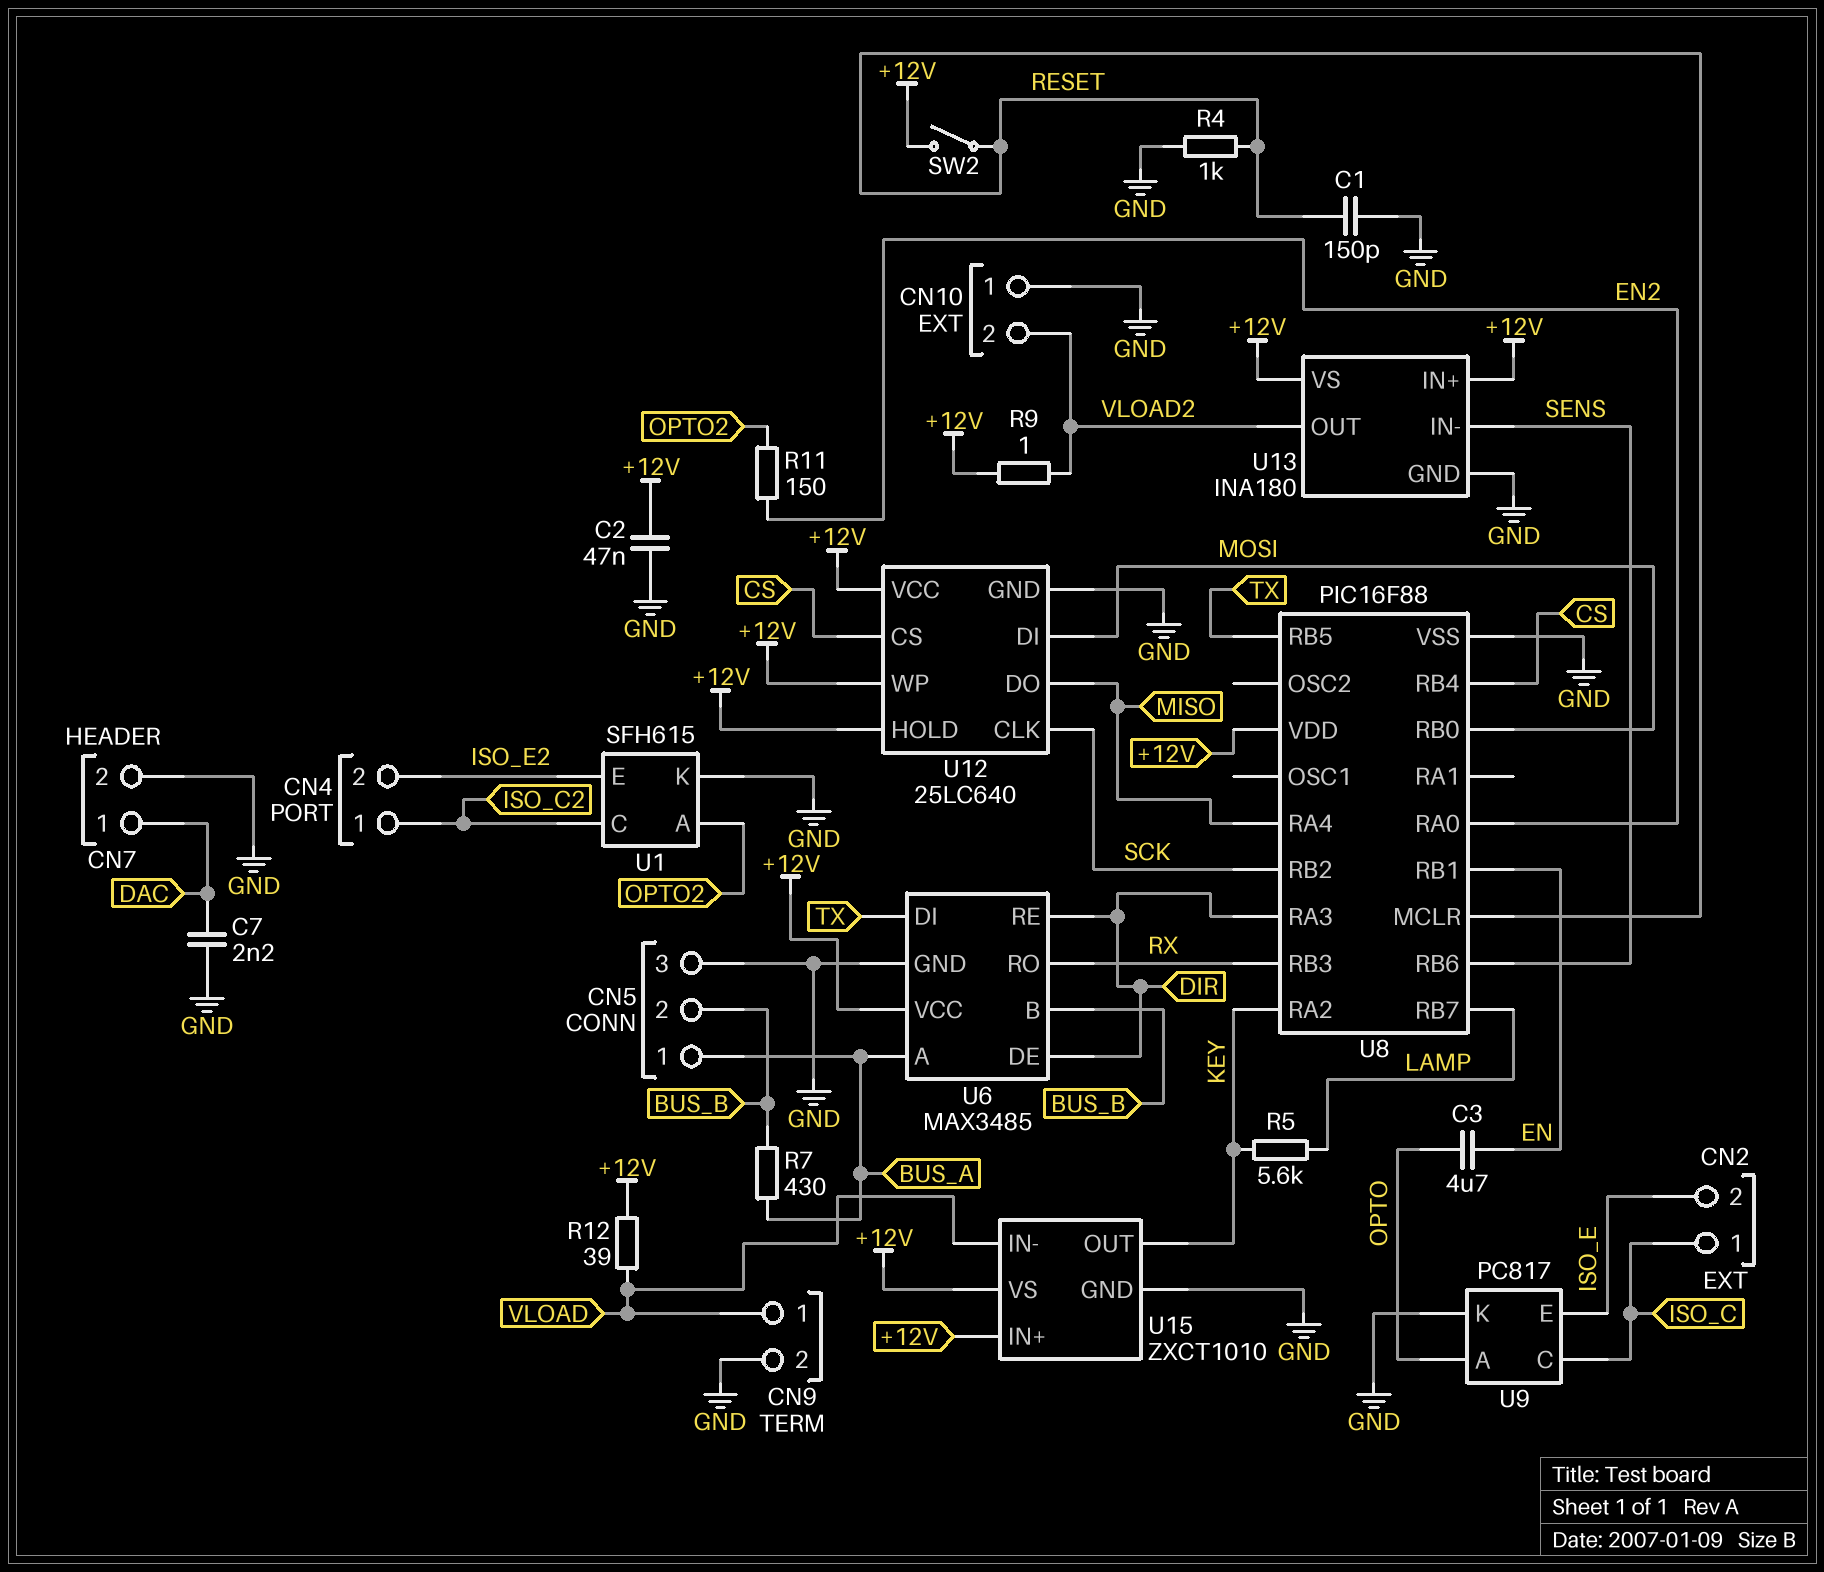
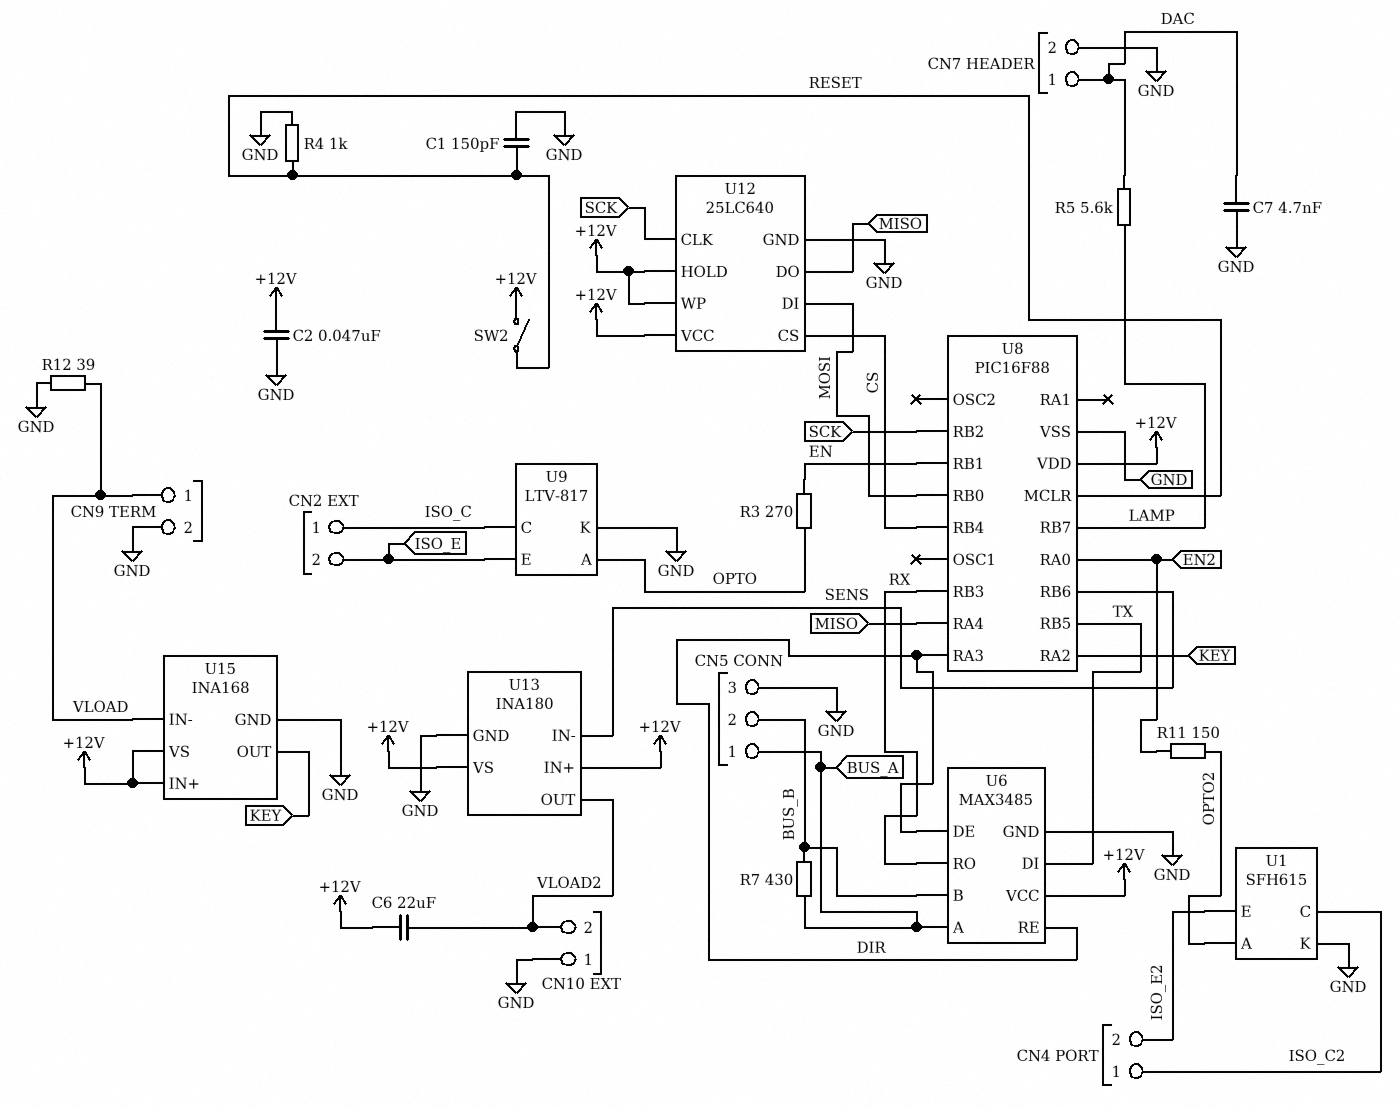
C3: 4.7uF (EN, OPTO) -> none
C6: none -> 22uF (+12V, VLOAD2)
C7: 2.2nF (DAC, GND) -> 4.7nF (DAC, GND)
R3: none -> 270 (EN, OPTO)
R5: 5.6k (KEY, LAMP) -> 5.6k (DAC, LAMP)
R9: 1 (+12V, VLOAD2) -> none
R12: 39 (+12V, VLOAD) -> 39 (GND, VLOAD)
U9: PC817 -> LTV-817
U15: ZXCT1010 -> INA168

